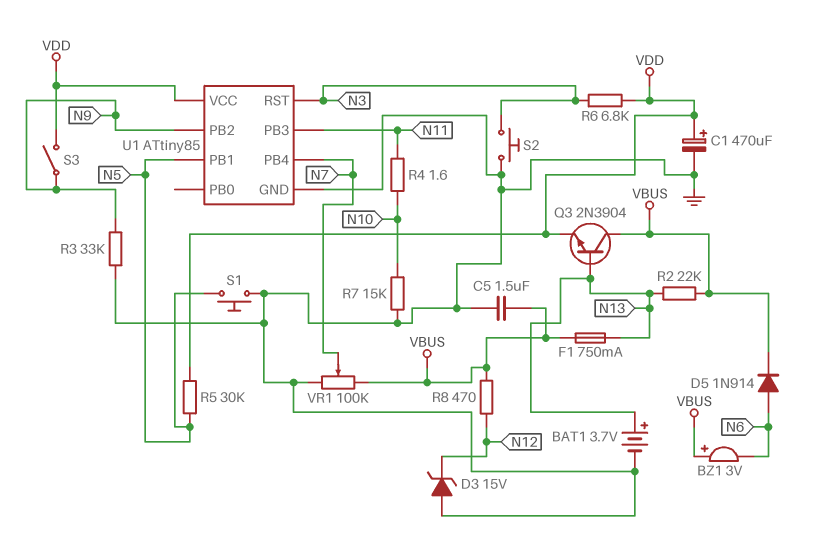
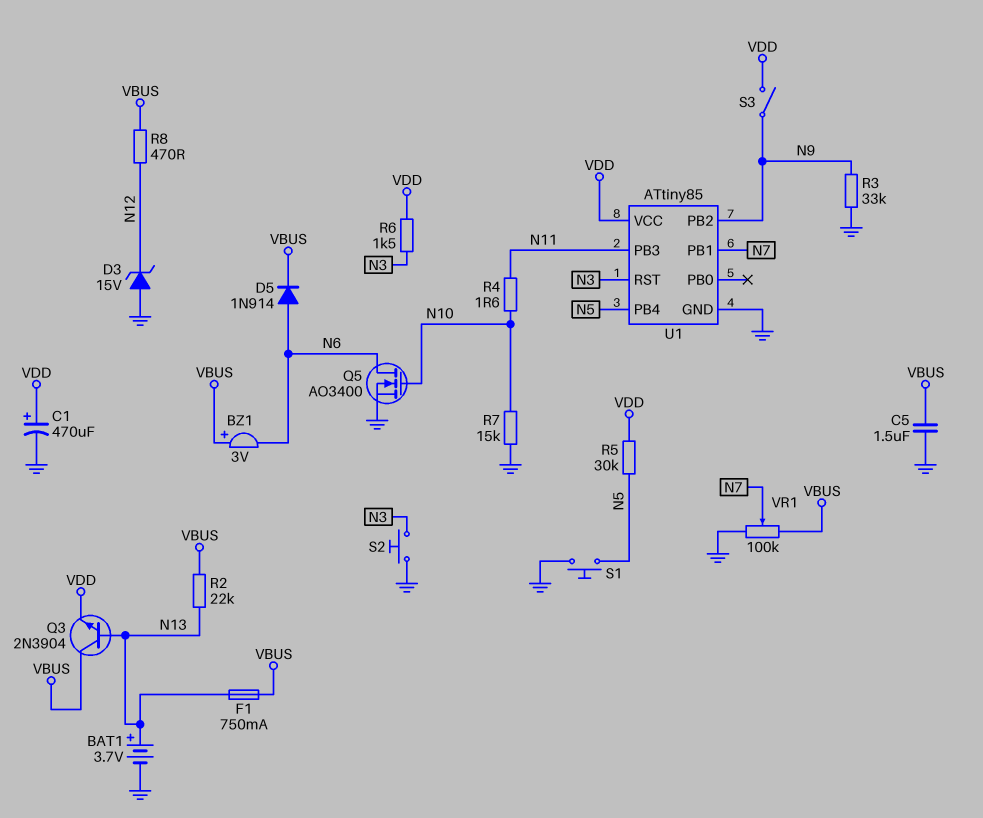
Q5: none -> NMOS AO3400 (G N10, D N6, S GND)
R6: 6.8k (N3, VDD) -> 1.5k (N3, VDD)
U1 pin PB1: N5 -> N7
U1 pin PB4: N7 -> N5

